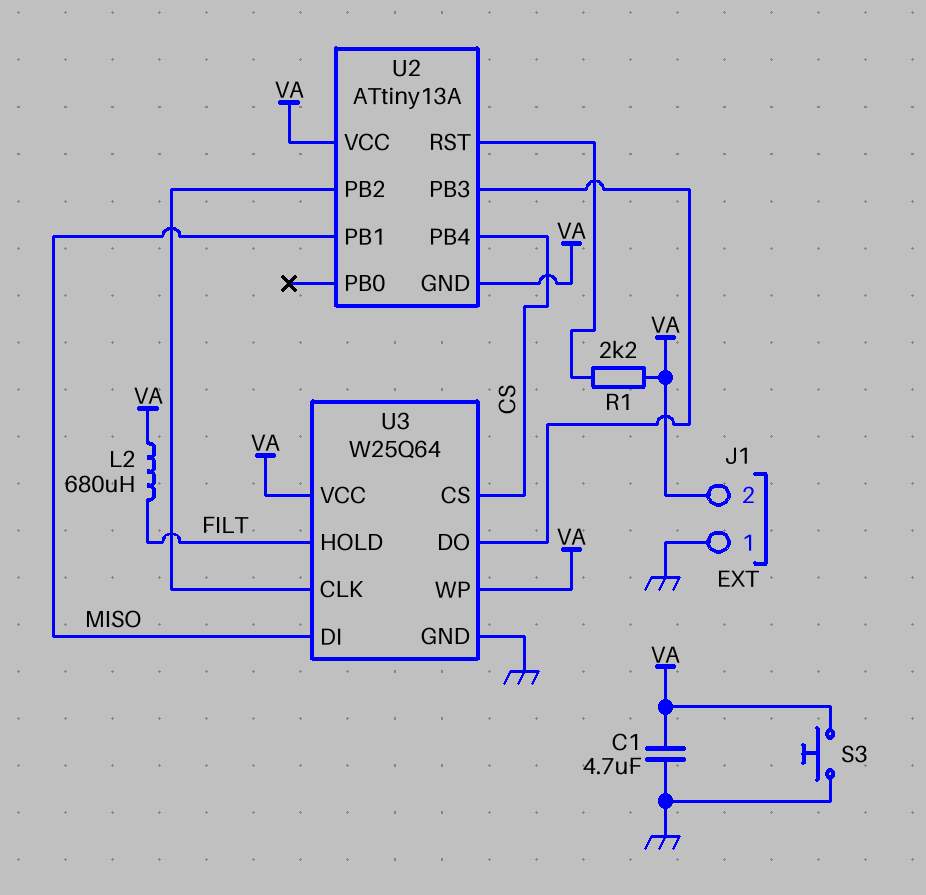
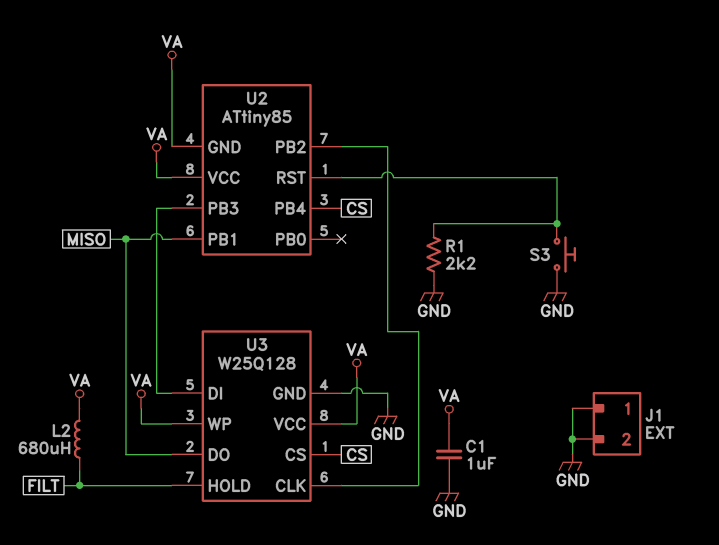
C1: 4.7uF (GND, VA) -> 1uF (GND, VA)
J1 pin 2: VA -> GND
R1: 2.2k (U2/RST, VA) -> 2.2k (GND, U2/RST)
S3: button (GND, VA) -> button (GND, U2/RST)
U2: ATtiny13A -> ATtiny85
U3: W25Q64 -> W25Q128
U3 pin DI: MISO -> U2/PB3
U3 pin DO: U2/PB3 -> MISO

